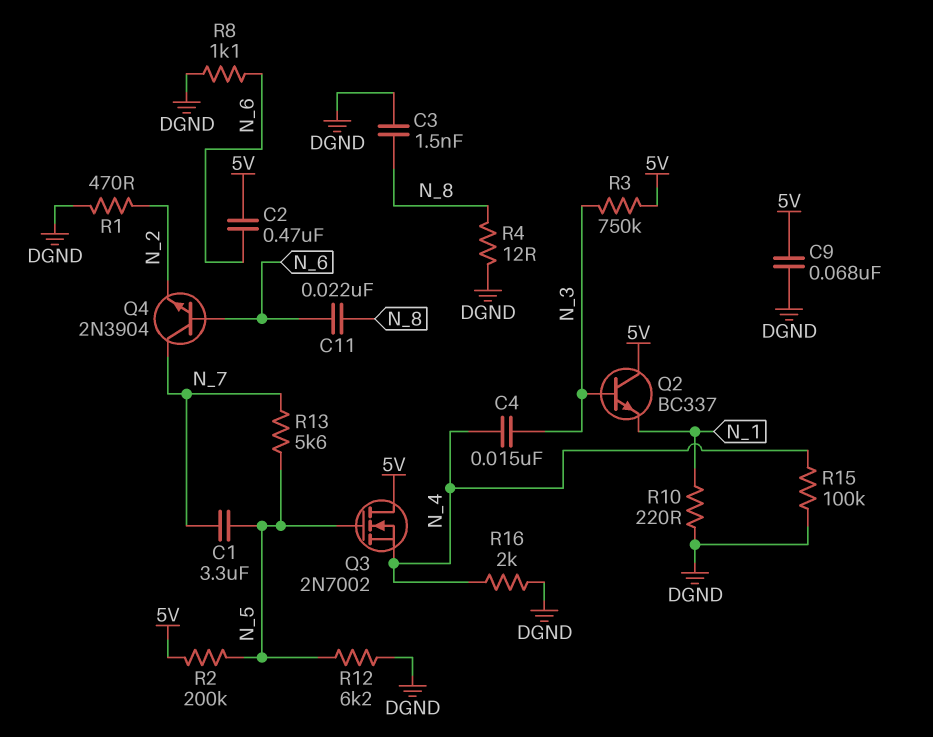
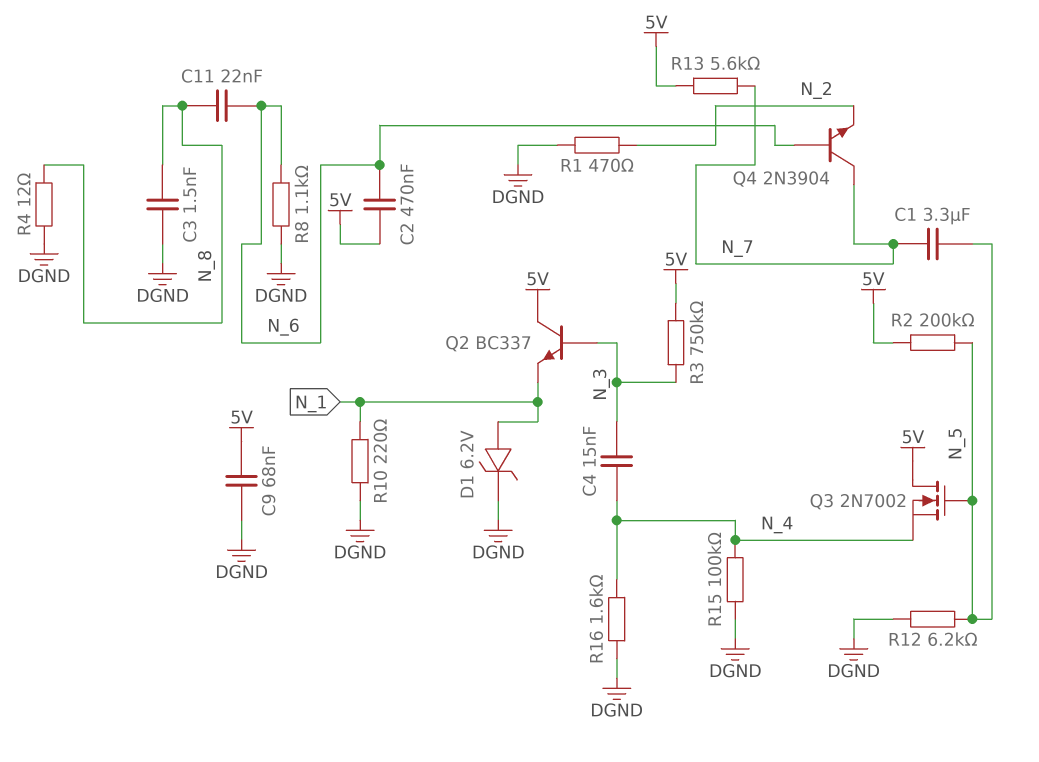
D1: none -> zener 6.2V (A N_1, K DGND)
R13: 5.6k (N_5, N_7) -> 5.6k (5V, N_7)
R16: 2k (DGND, N_4) -> 1.6k (DGND, N_4)

